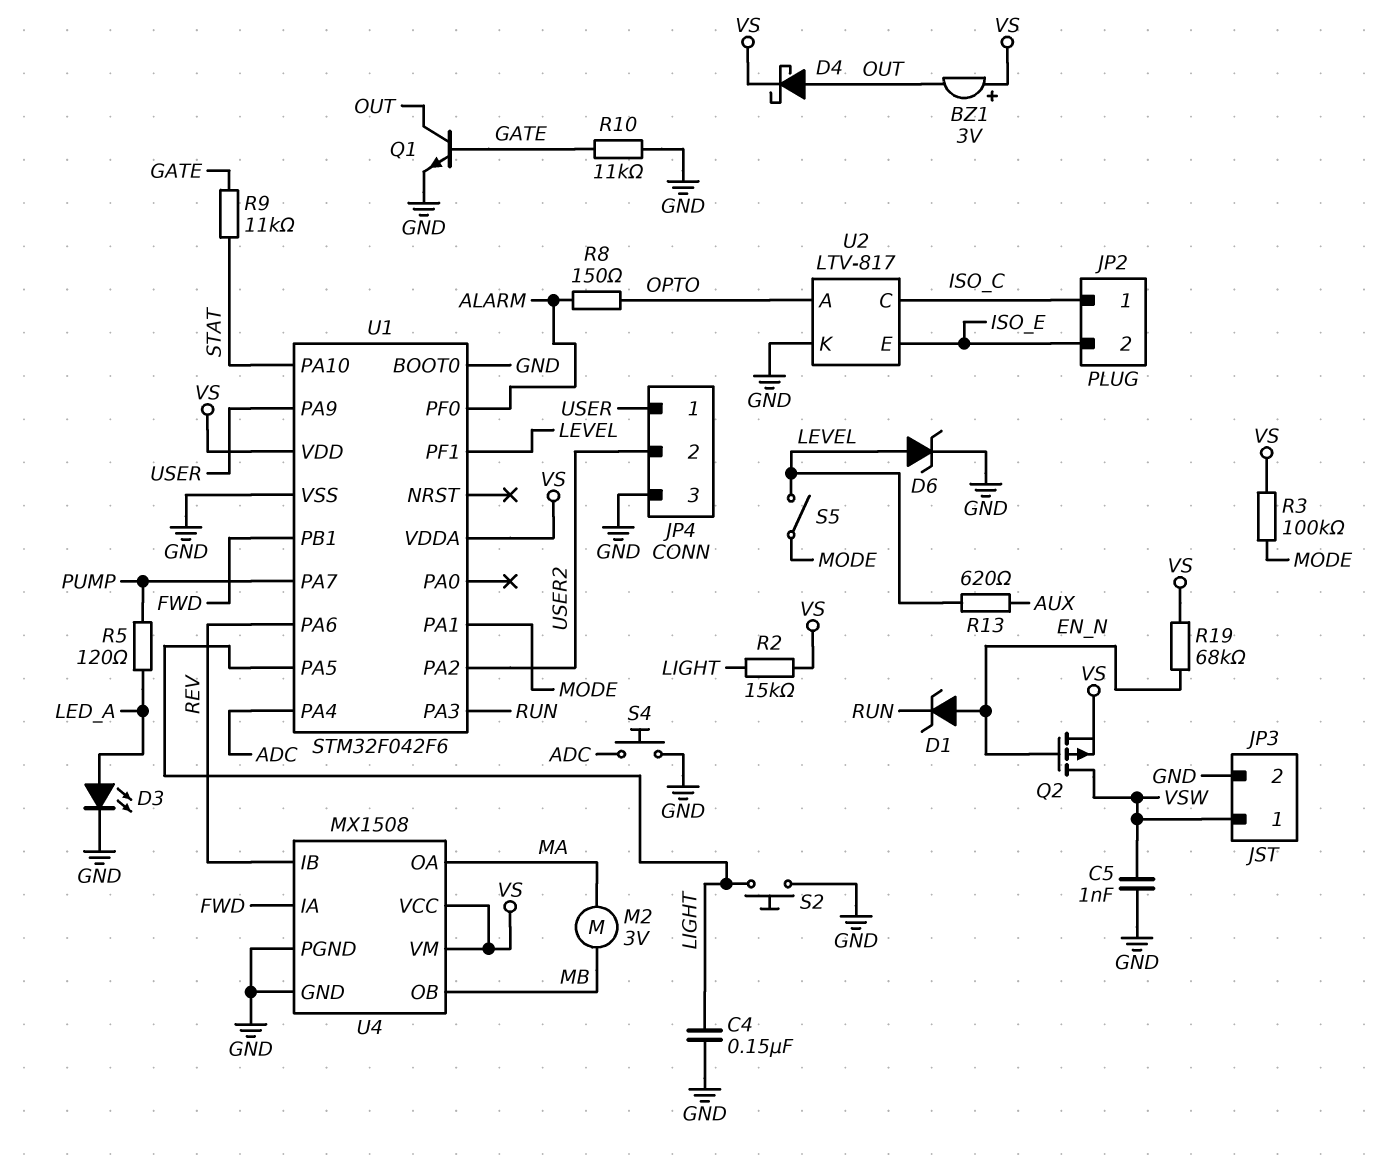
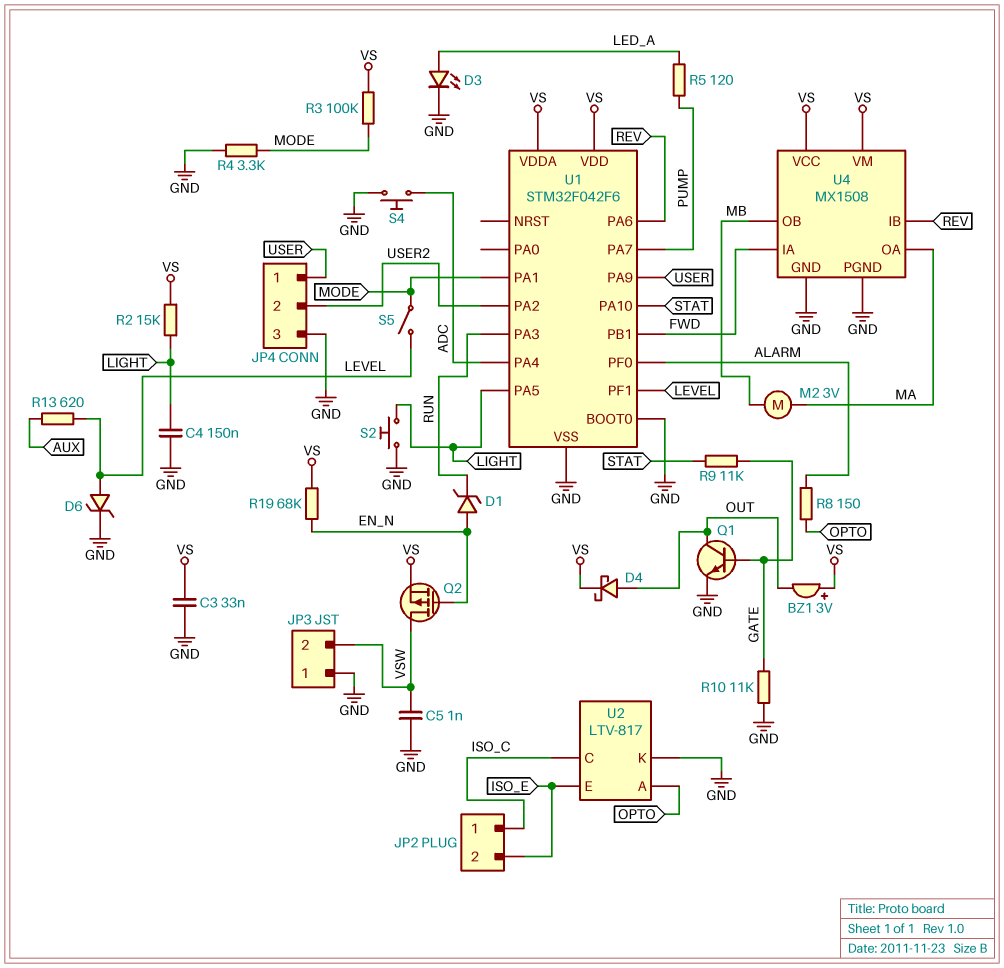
C3: none -> 33nF (GND, VS)
JP3 pin 1: VSW -> GND
JP3 pin 2: GND -> VSW
R4: none -> 3.3k (GND, MODE)

